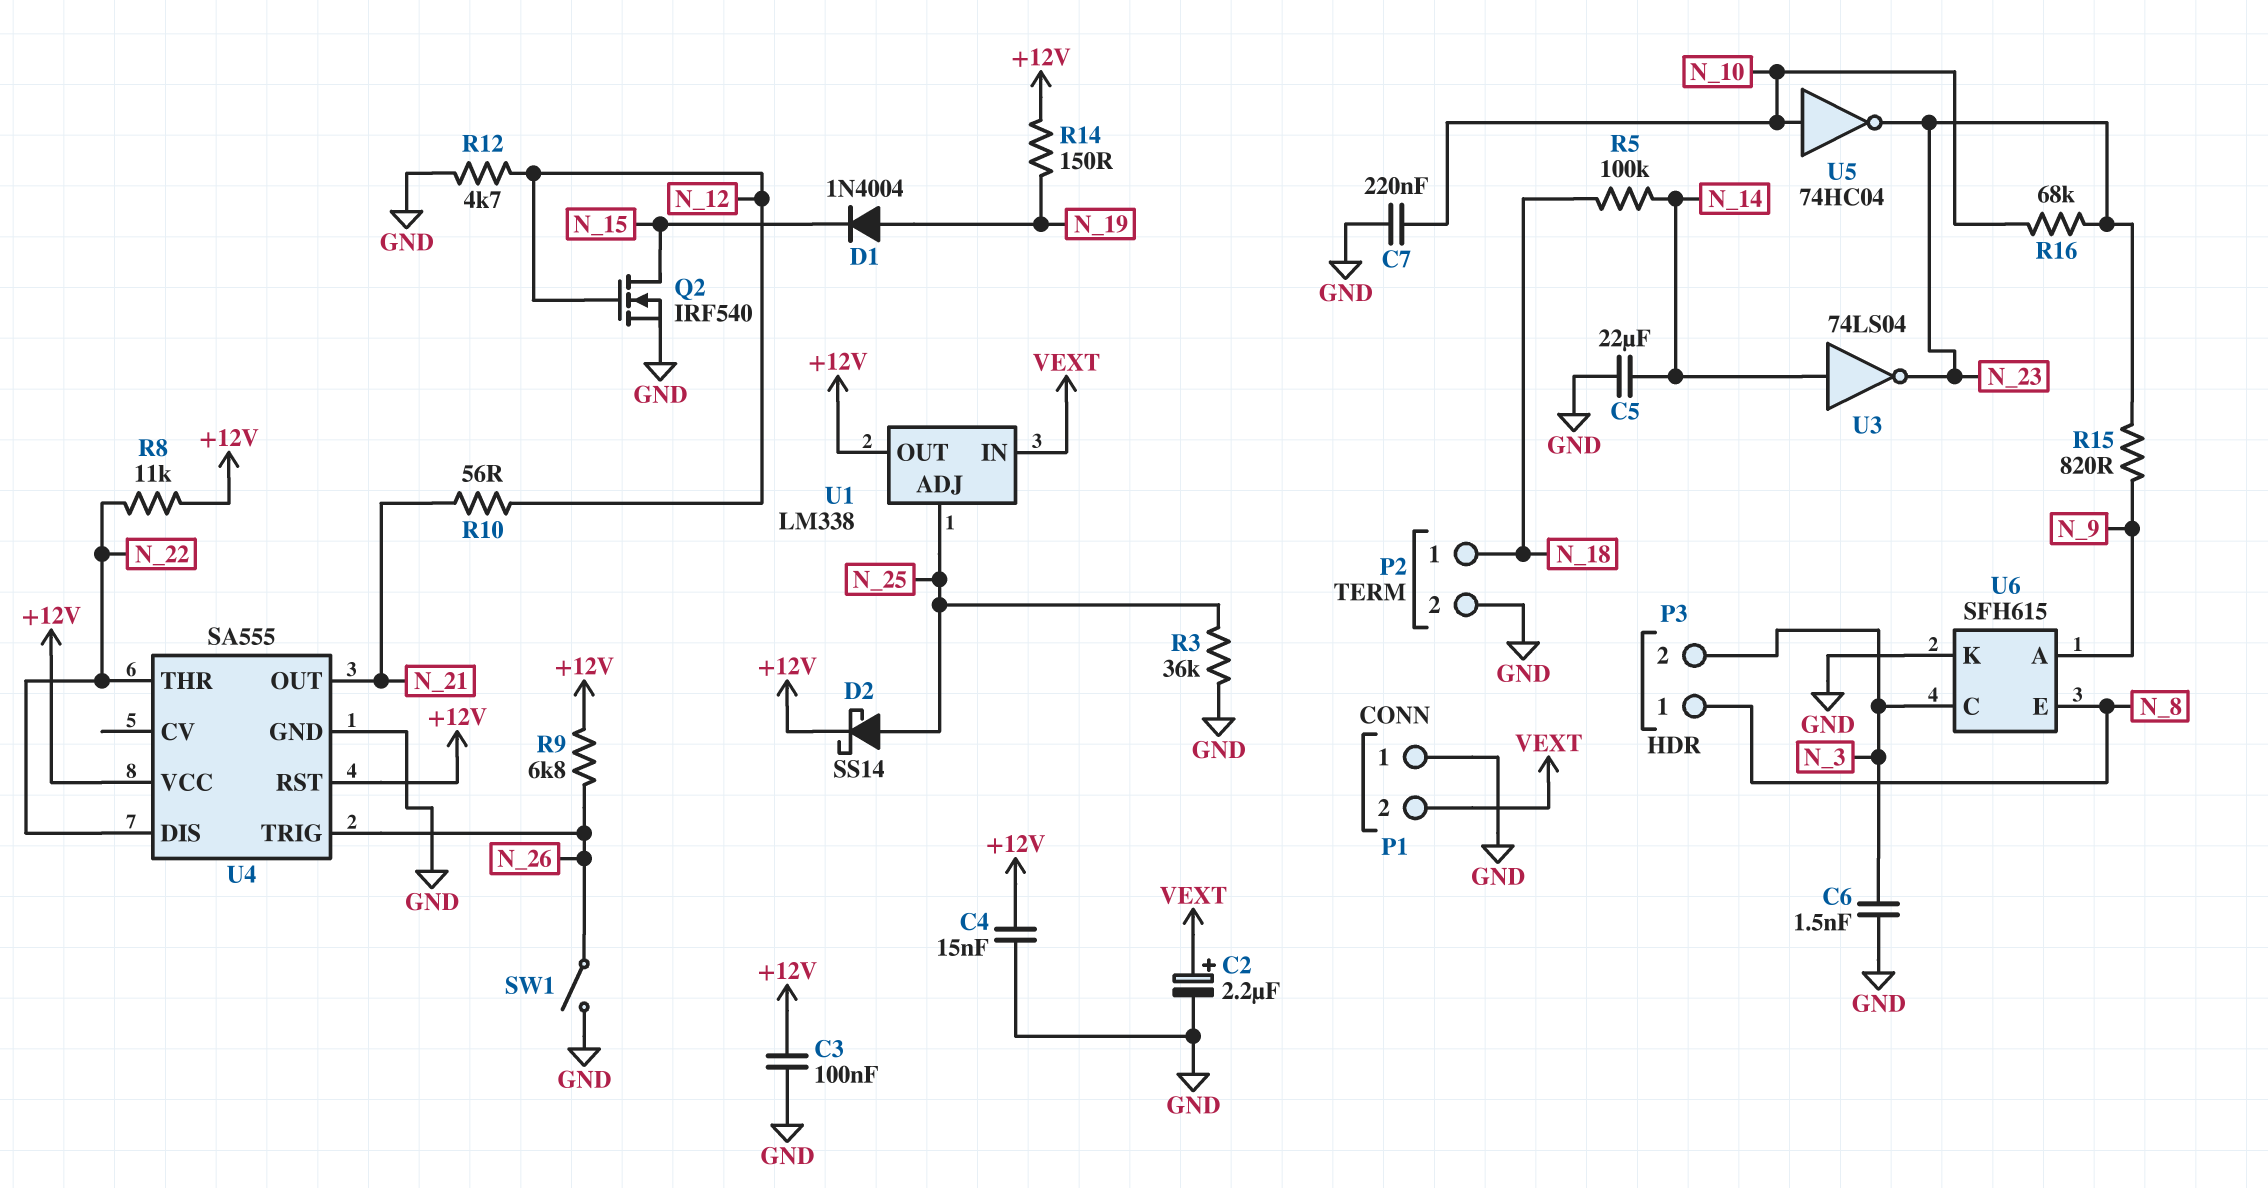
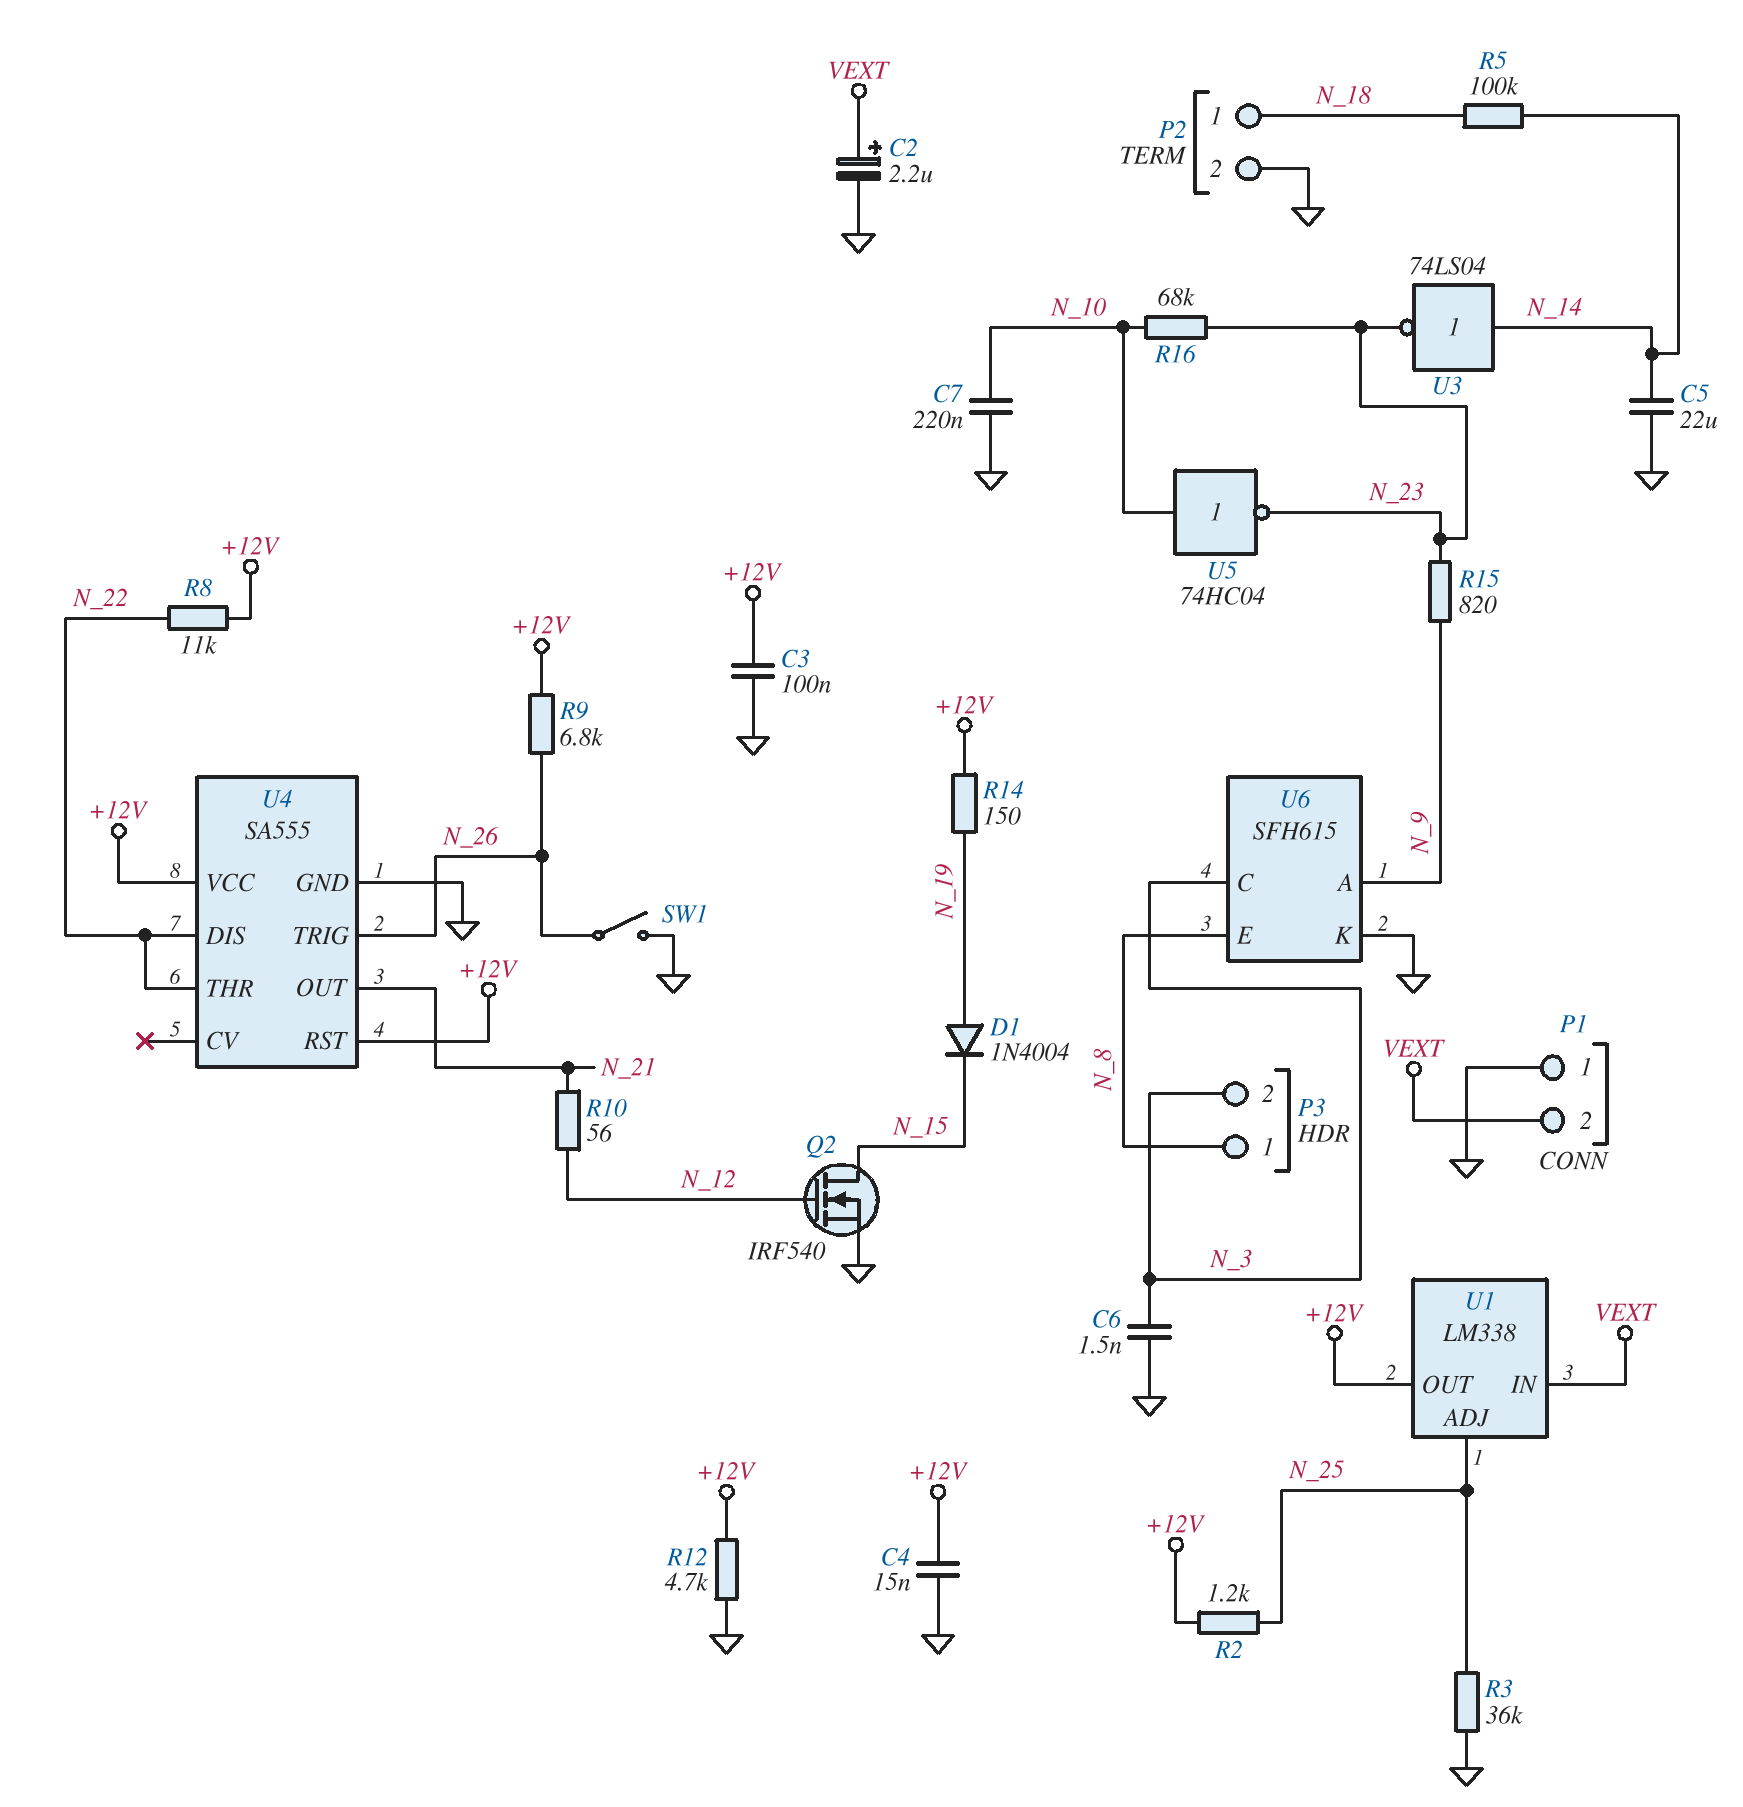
D2: schottky SS14 (A N_25, K +12V) -> none
R2: none -> 1.2k (+12V, N_25)
R12: 4.7k (GND, N_12) -> 4.7k (+12V, GND)

